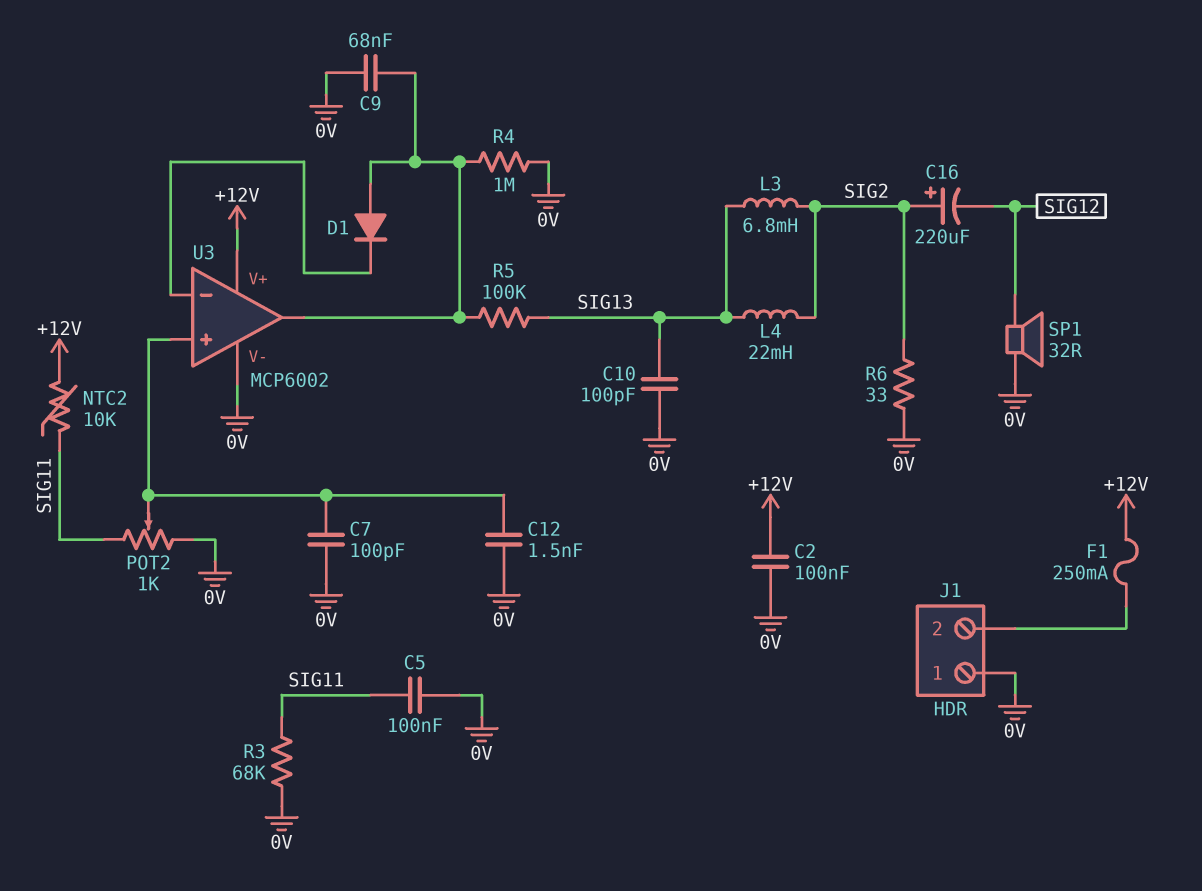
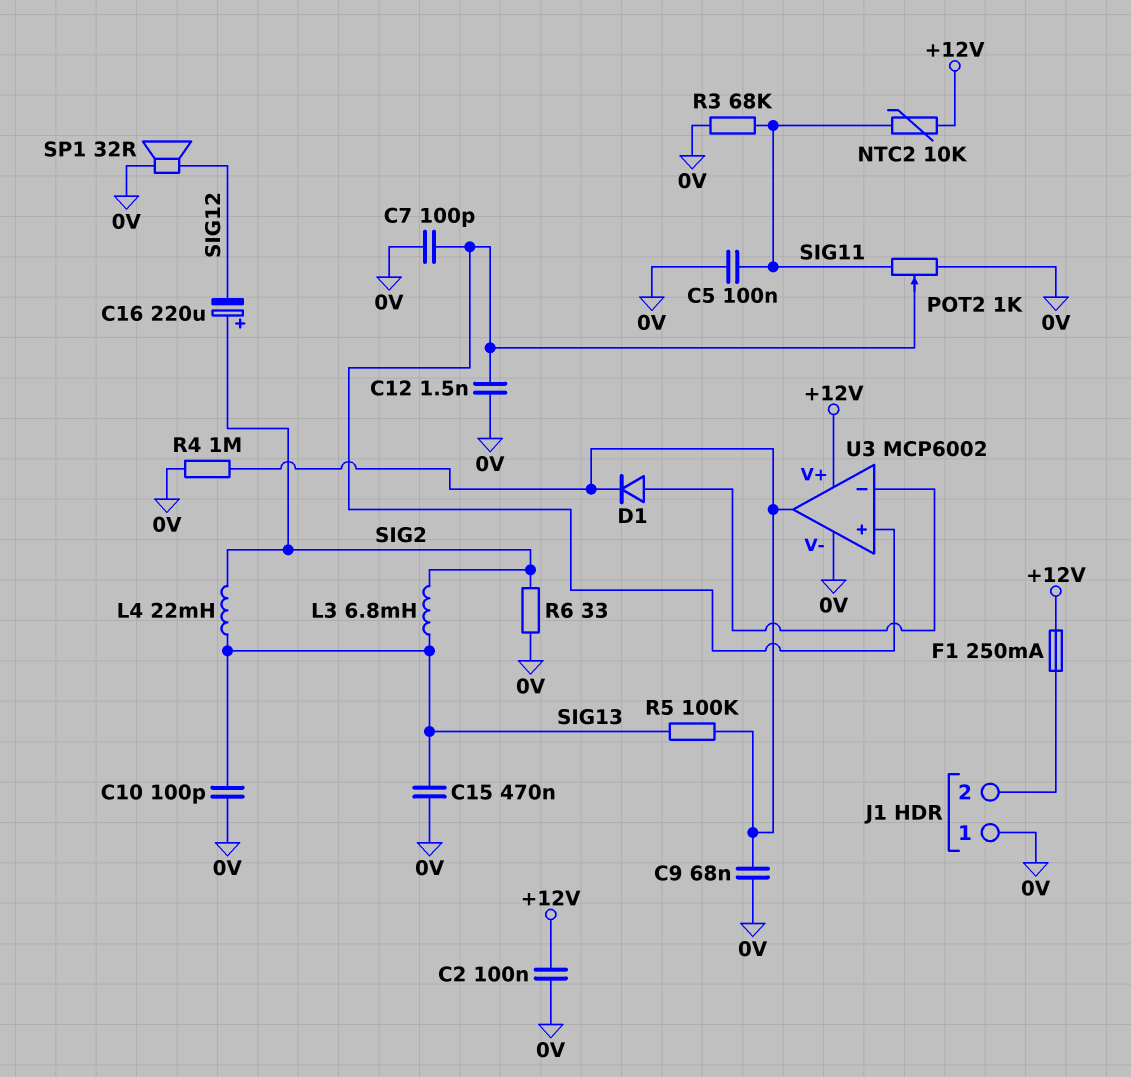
C15: none -> 470nF (0V, SIG13)
D1: diode (A U3/out, K U3/in-) -> diode (A U3/in-, K U3/out)

